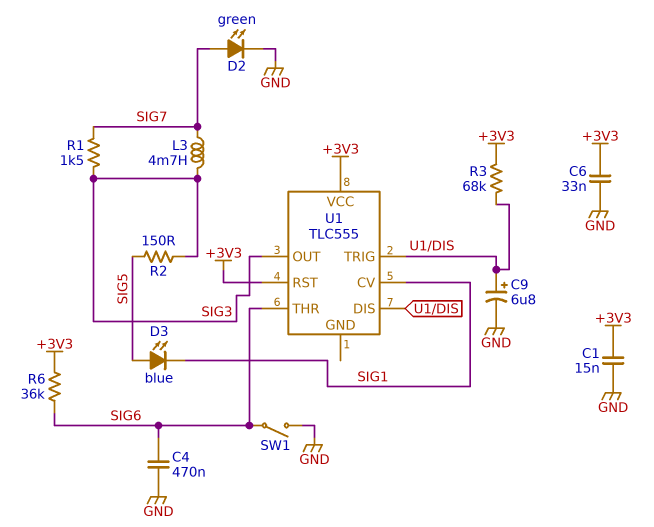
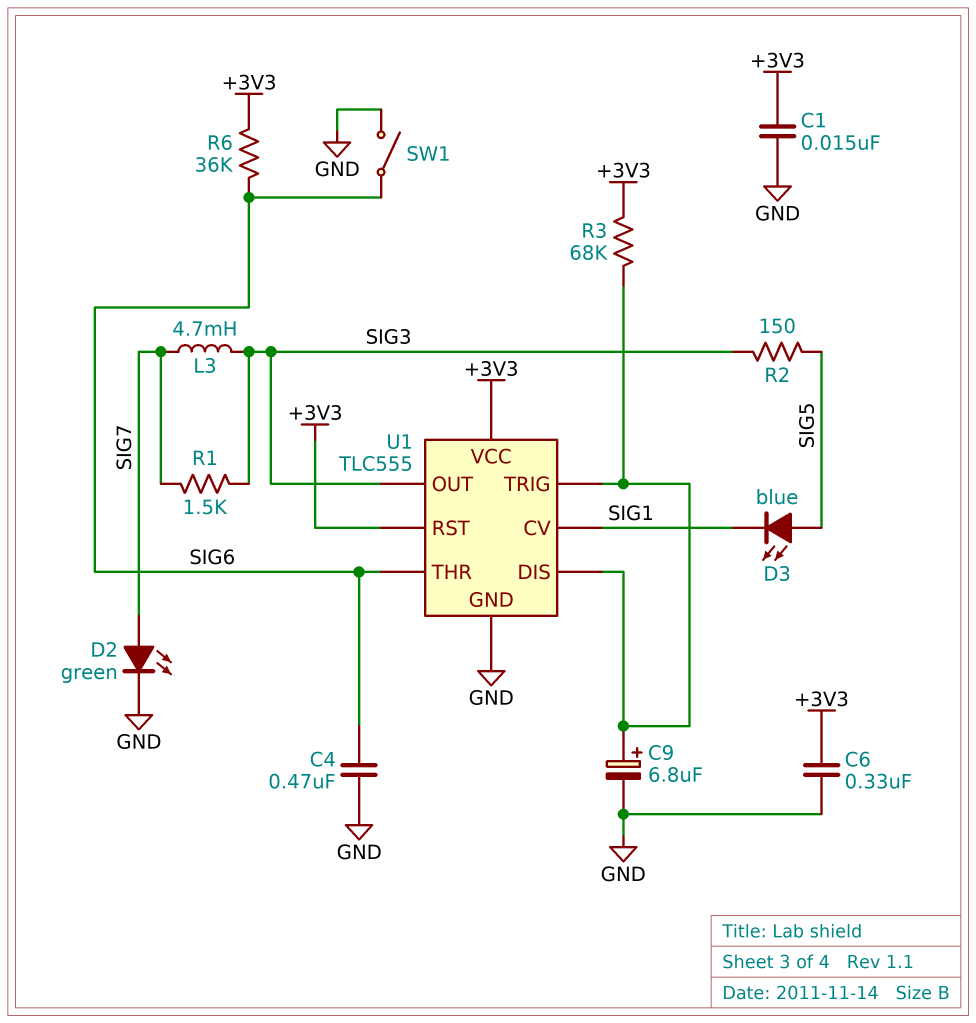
C6: 33nF (+3V3, GND) -> 330nF (+3V3, GND)
U1 pin GND: none -> GND

